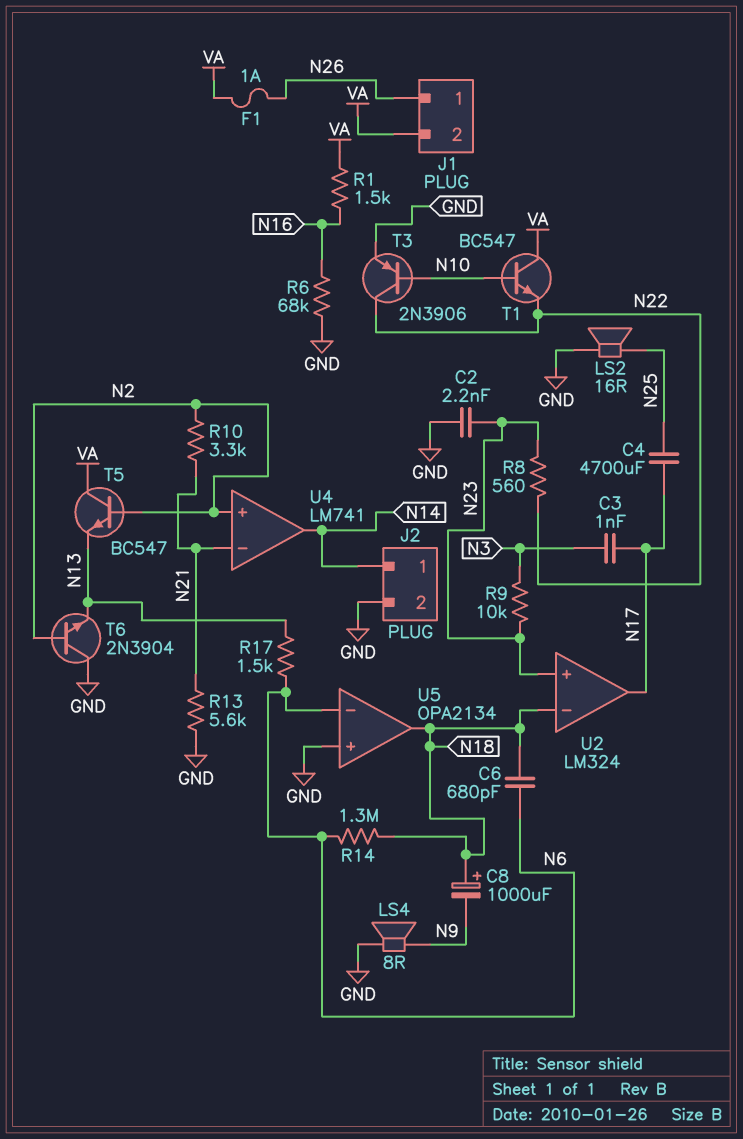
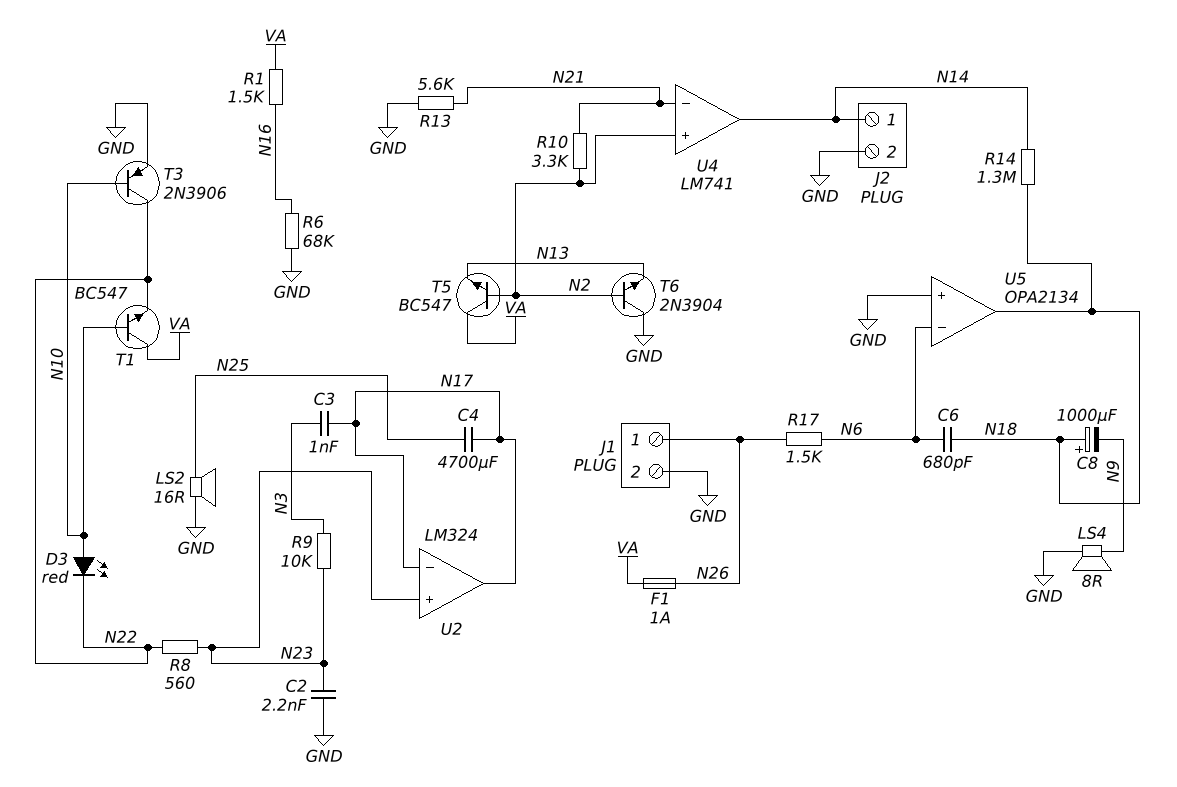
D3: none -> LED red (A N10, K N22)
J1 pin 2: VA -> GND
R14: 1.3M (N6, N18) -> 1.3M (N14, N18)
R17: 1.5k (N6, N13) -> 1.5k (N6, N26)
U2 pin in-: N18 -> N17

